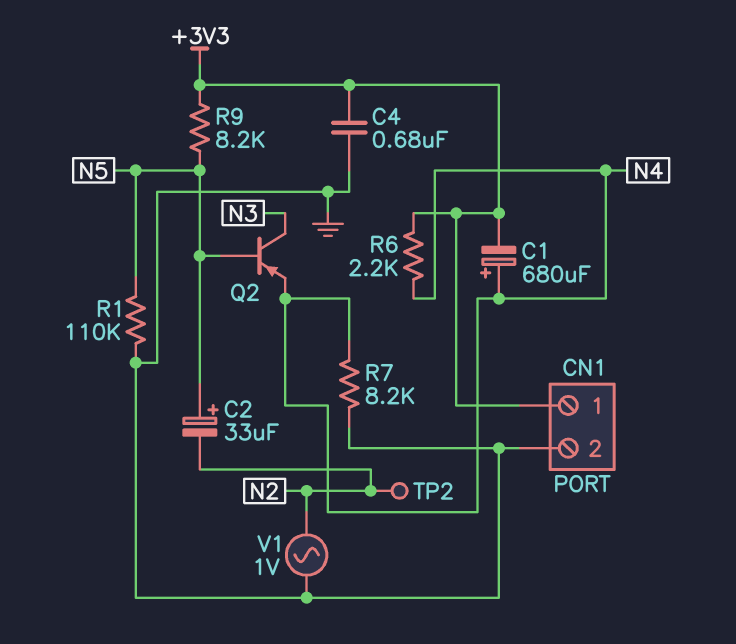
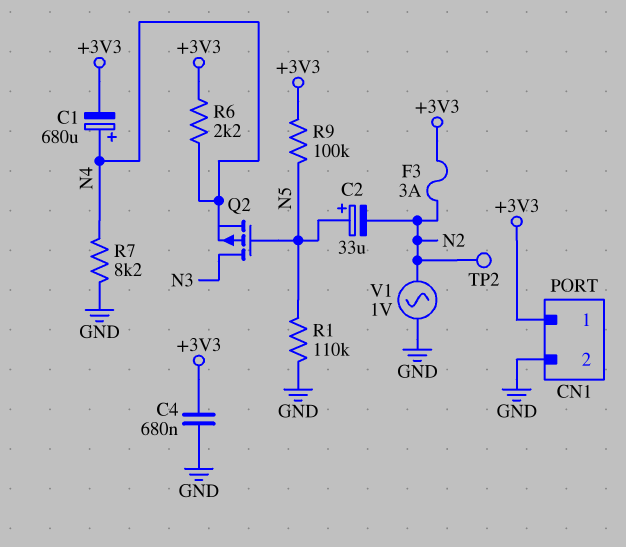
F3: none -> 3A (+3V3, N2)
Q2: PNP (B N5, C N3, E N4) -> PMOS (G N5, D N3, S N4)
R9: 8.2k (+3V3, N5) -> 100k (+3V3, N5)

